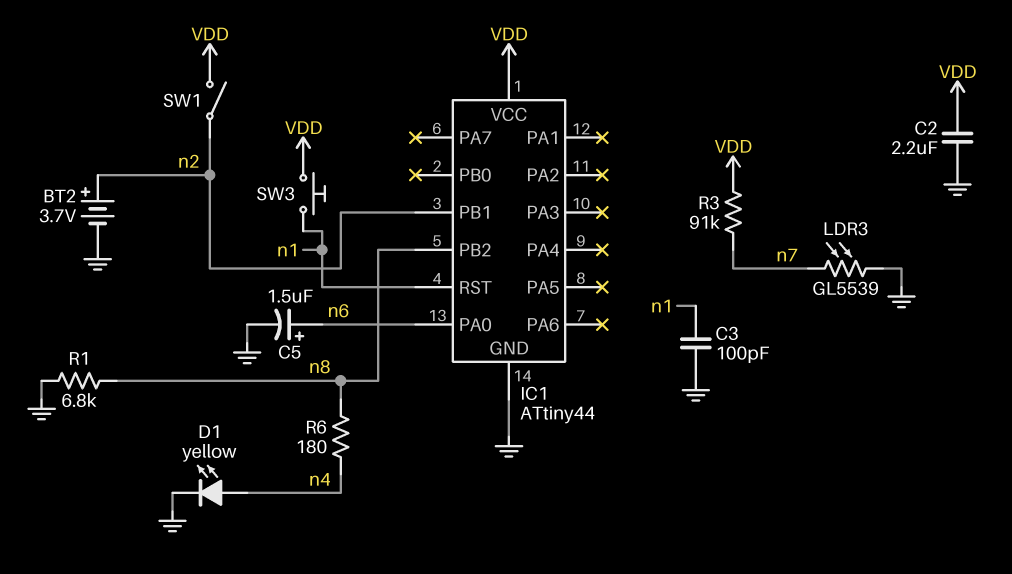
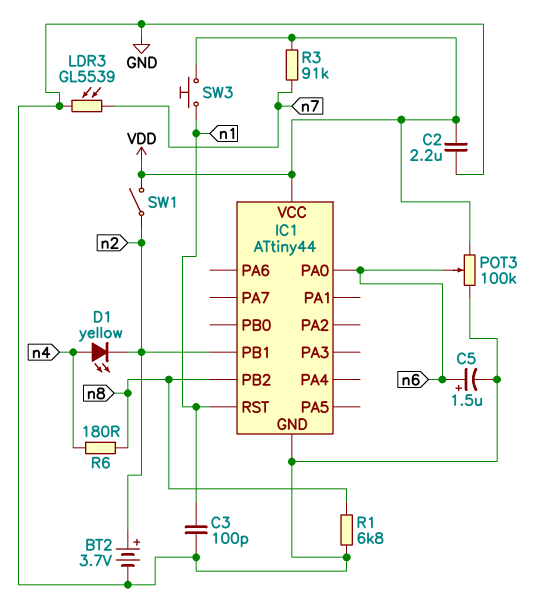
D1: LED yellow (A n4, K GND) -> LED yellow (A n4, K n2)
POT3: none -> 100k (GND, VDD, wiper n6)

